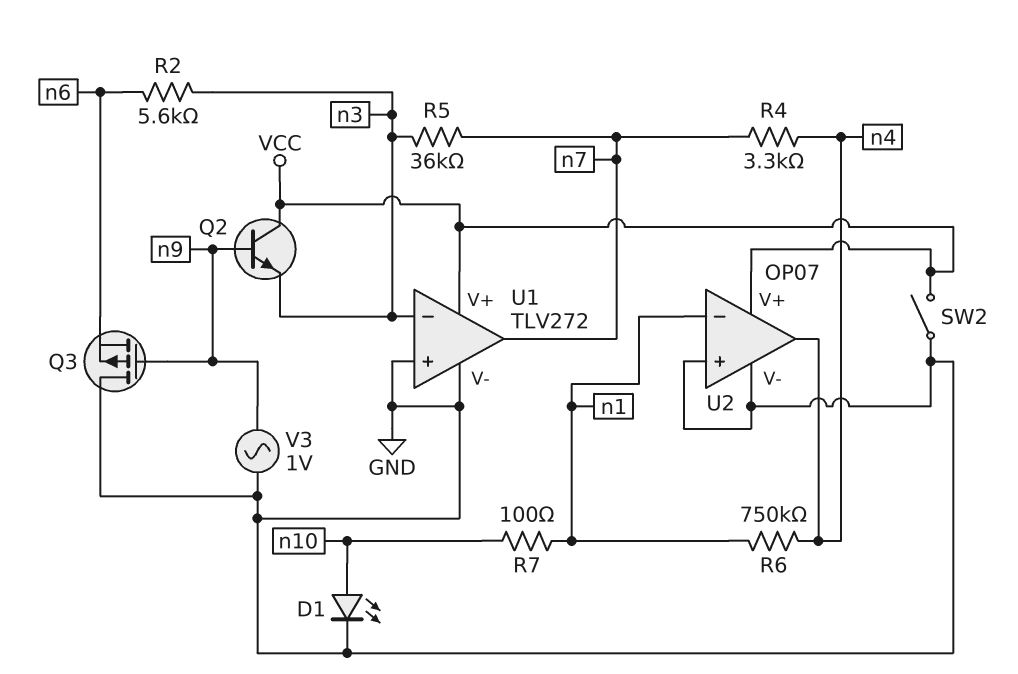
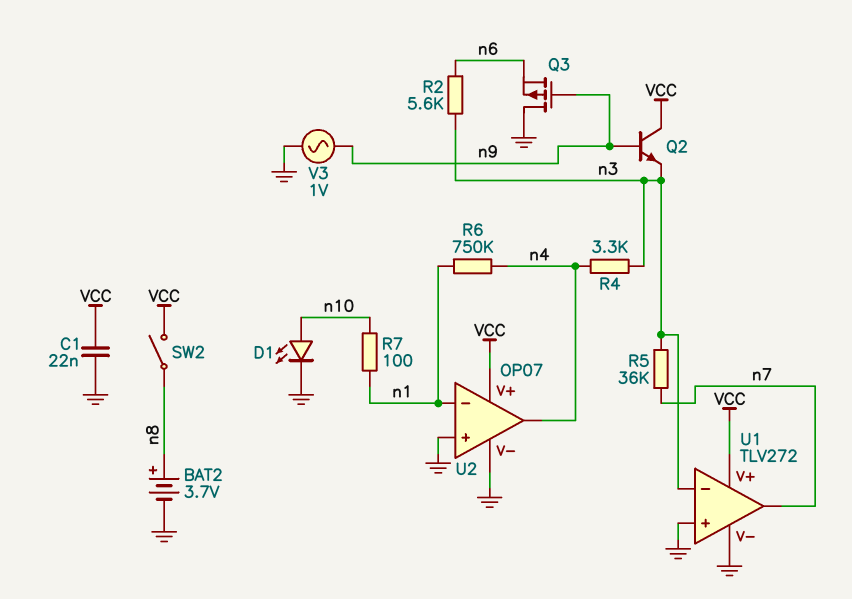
BAT2: none -> 3.7V (plus n8, minus GND)
C1: none -> 22nF (GND, VCC)
R4: 3.3k (n4, n7) -> 3.3k (n3, n4)
SW2: switch (GND, VCC) -> switch (VCC, n8)

